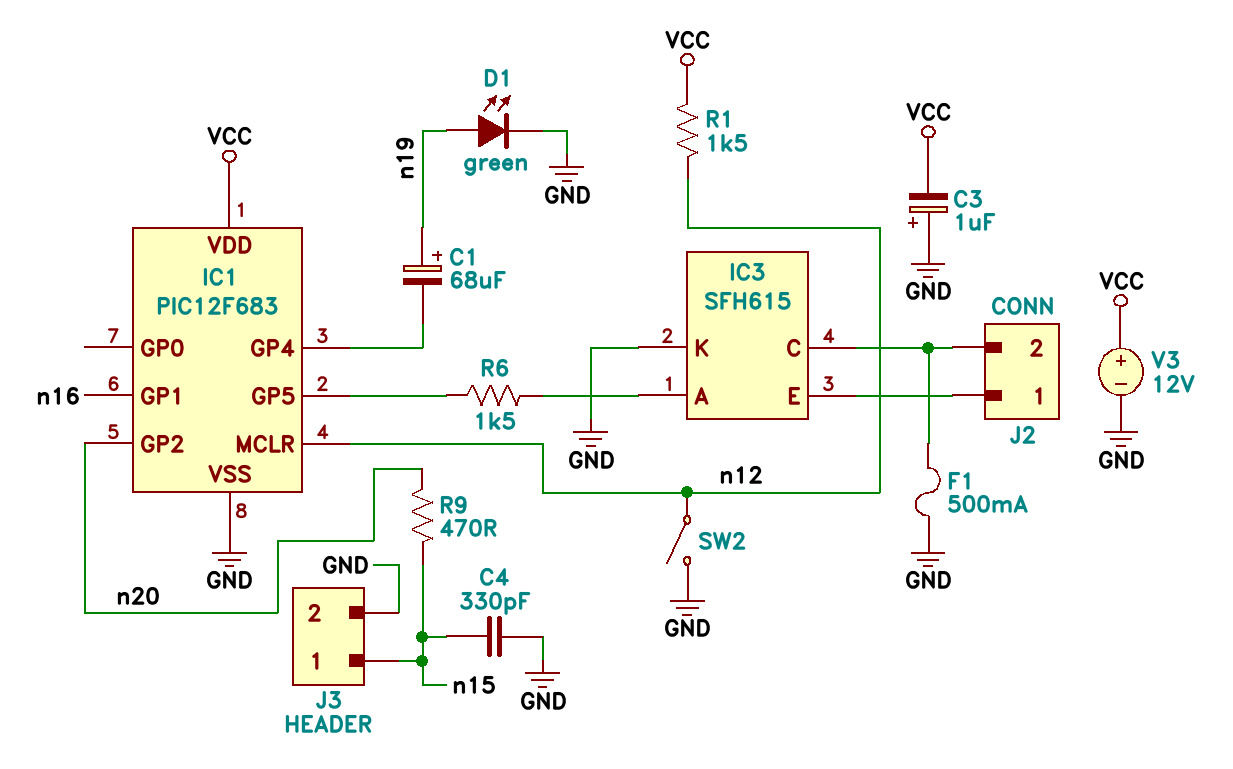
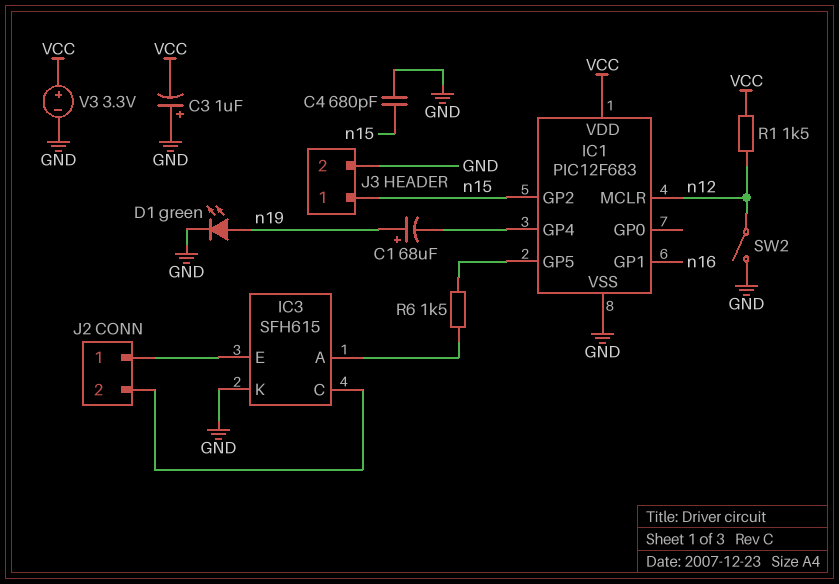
C4: 330pF (GND, n15) -> 680pF (GND, n15)
F1: 500mA (GND, IC3/C) -> none
IC1 pin GP2: n20 -> n15
R9: 470 (n15, n20) -> none
V3: 12V (plus VCC, minus GND) -> 3.3V (plus VCC, minus GND)

